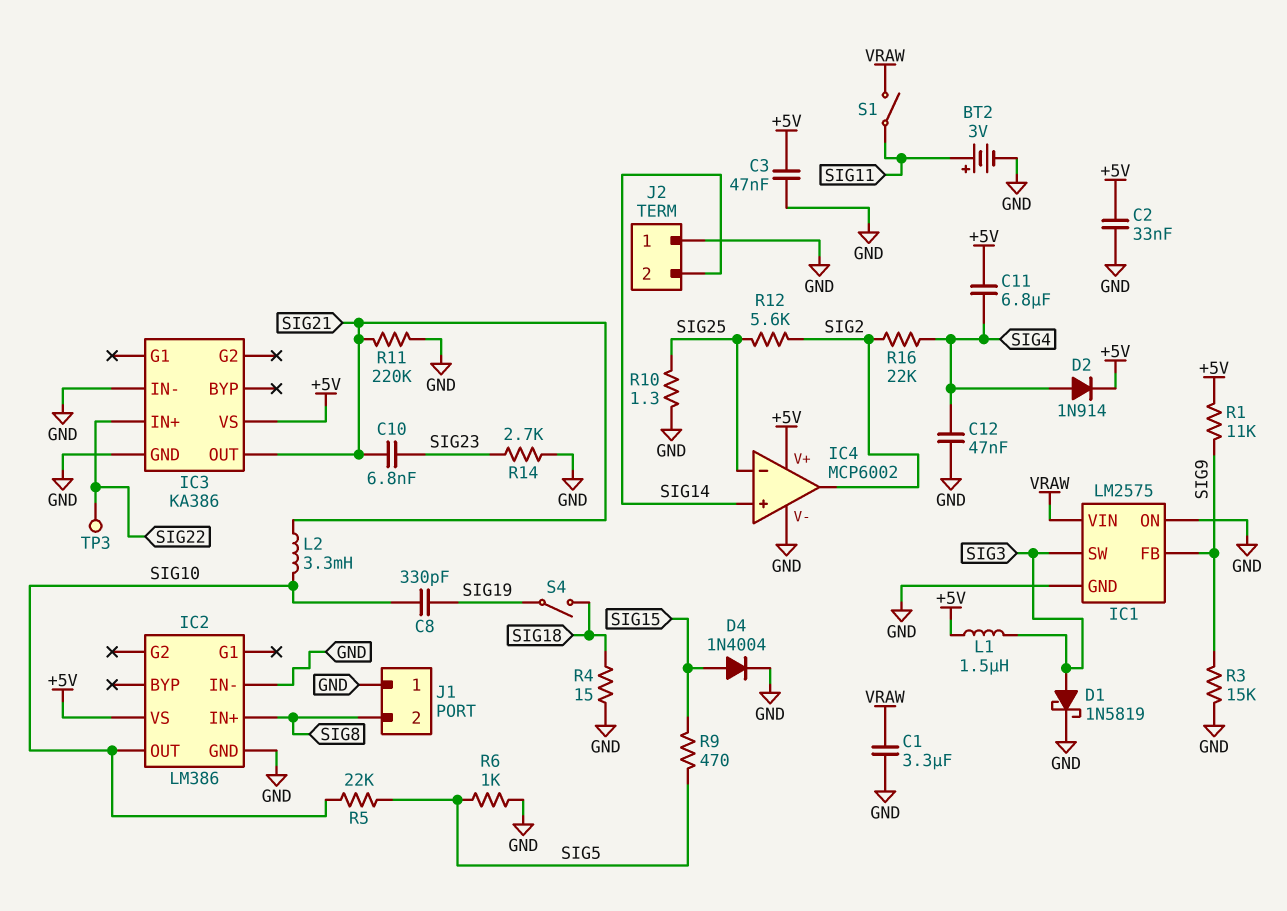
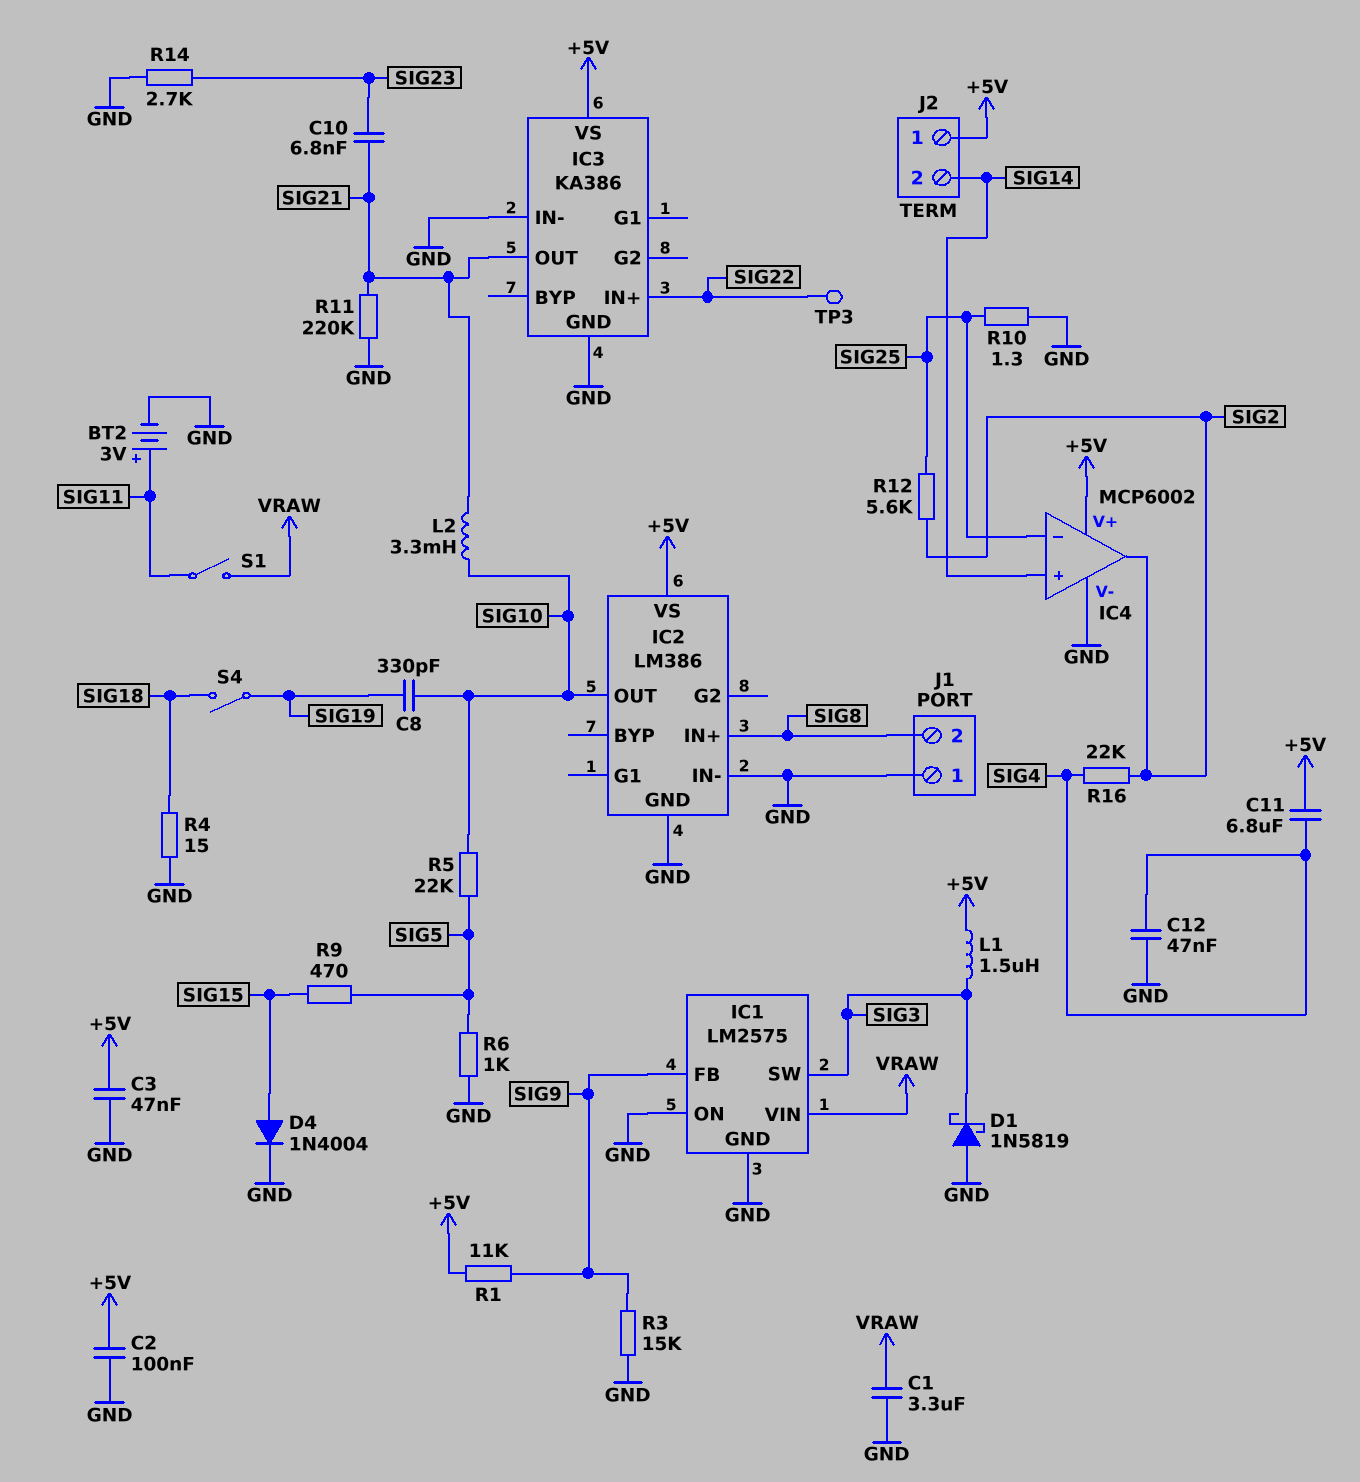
C2: 33nF (+5V, GND) -> 100nF (+5V, GND)
D1: schottky 1N5819 (A SIG3, K GND) -> schottky 1N5819 (A GND, K SIG3)
D2: diode 1N914 (A SIG4, K +5V) -> none
J2 pin 1: GND -> +5V

